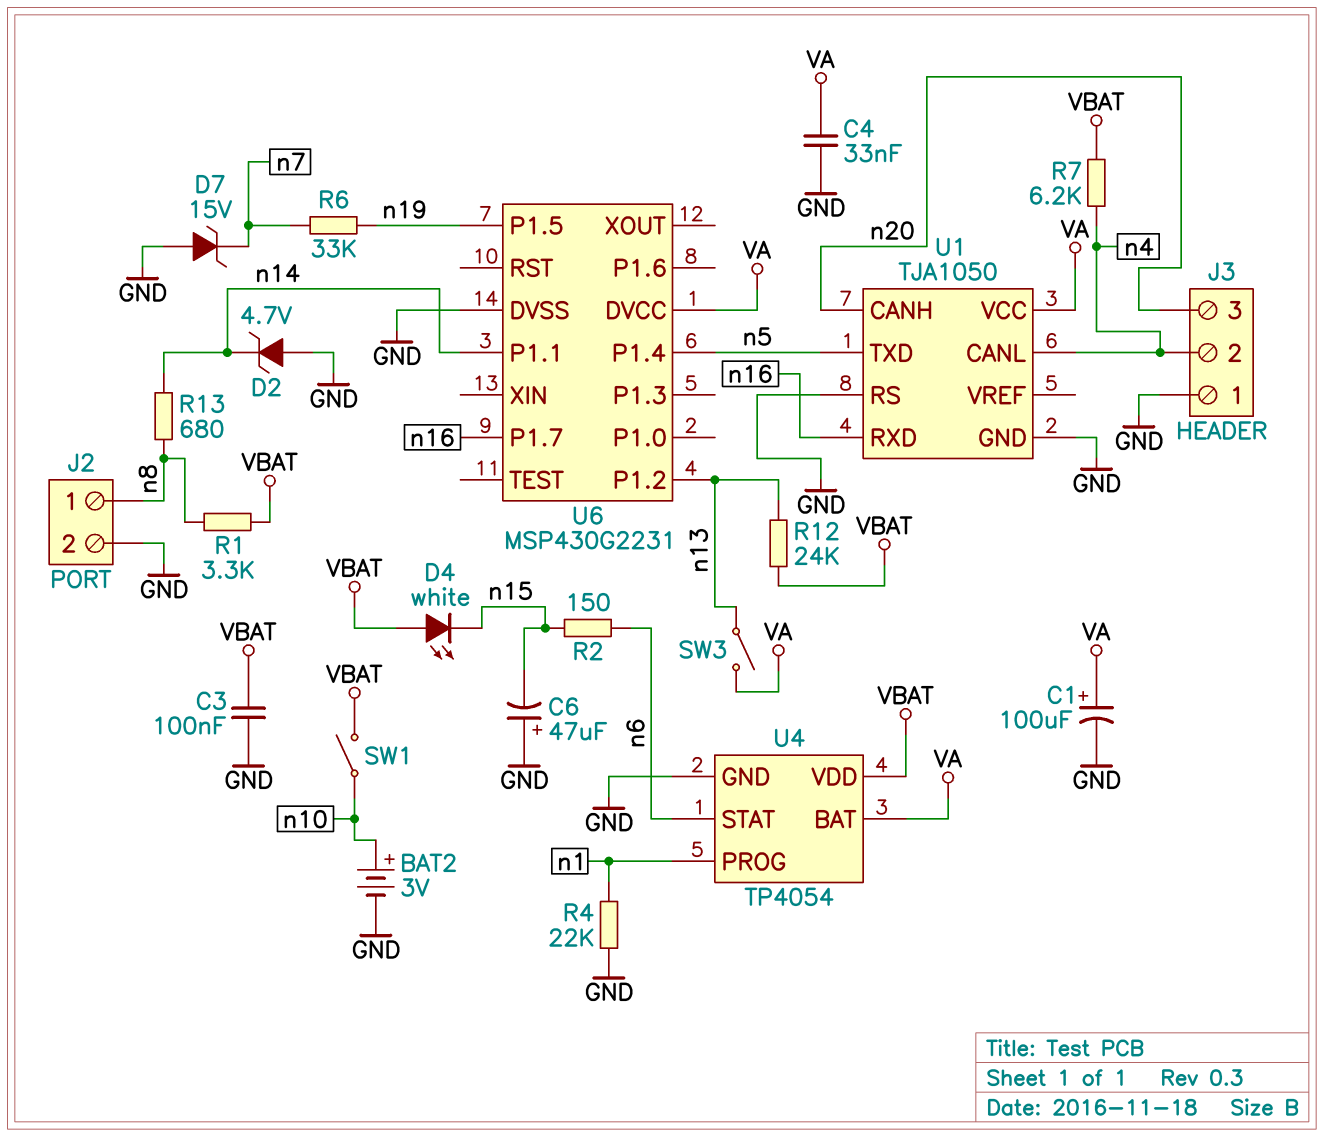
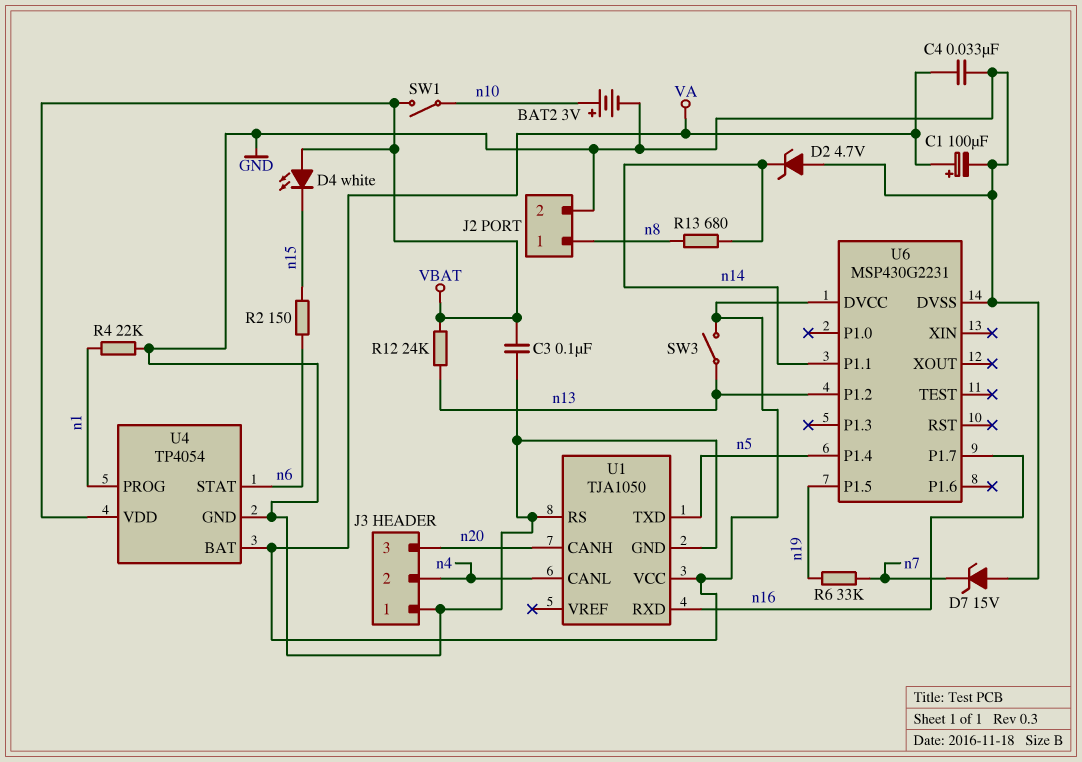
C6: 47uF (plus GND, minus n15) -> none
R1: 3.3k (VBAT, n8) -> none
R7: 6.2k (VBAT, n4) -> none

